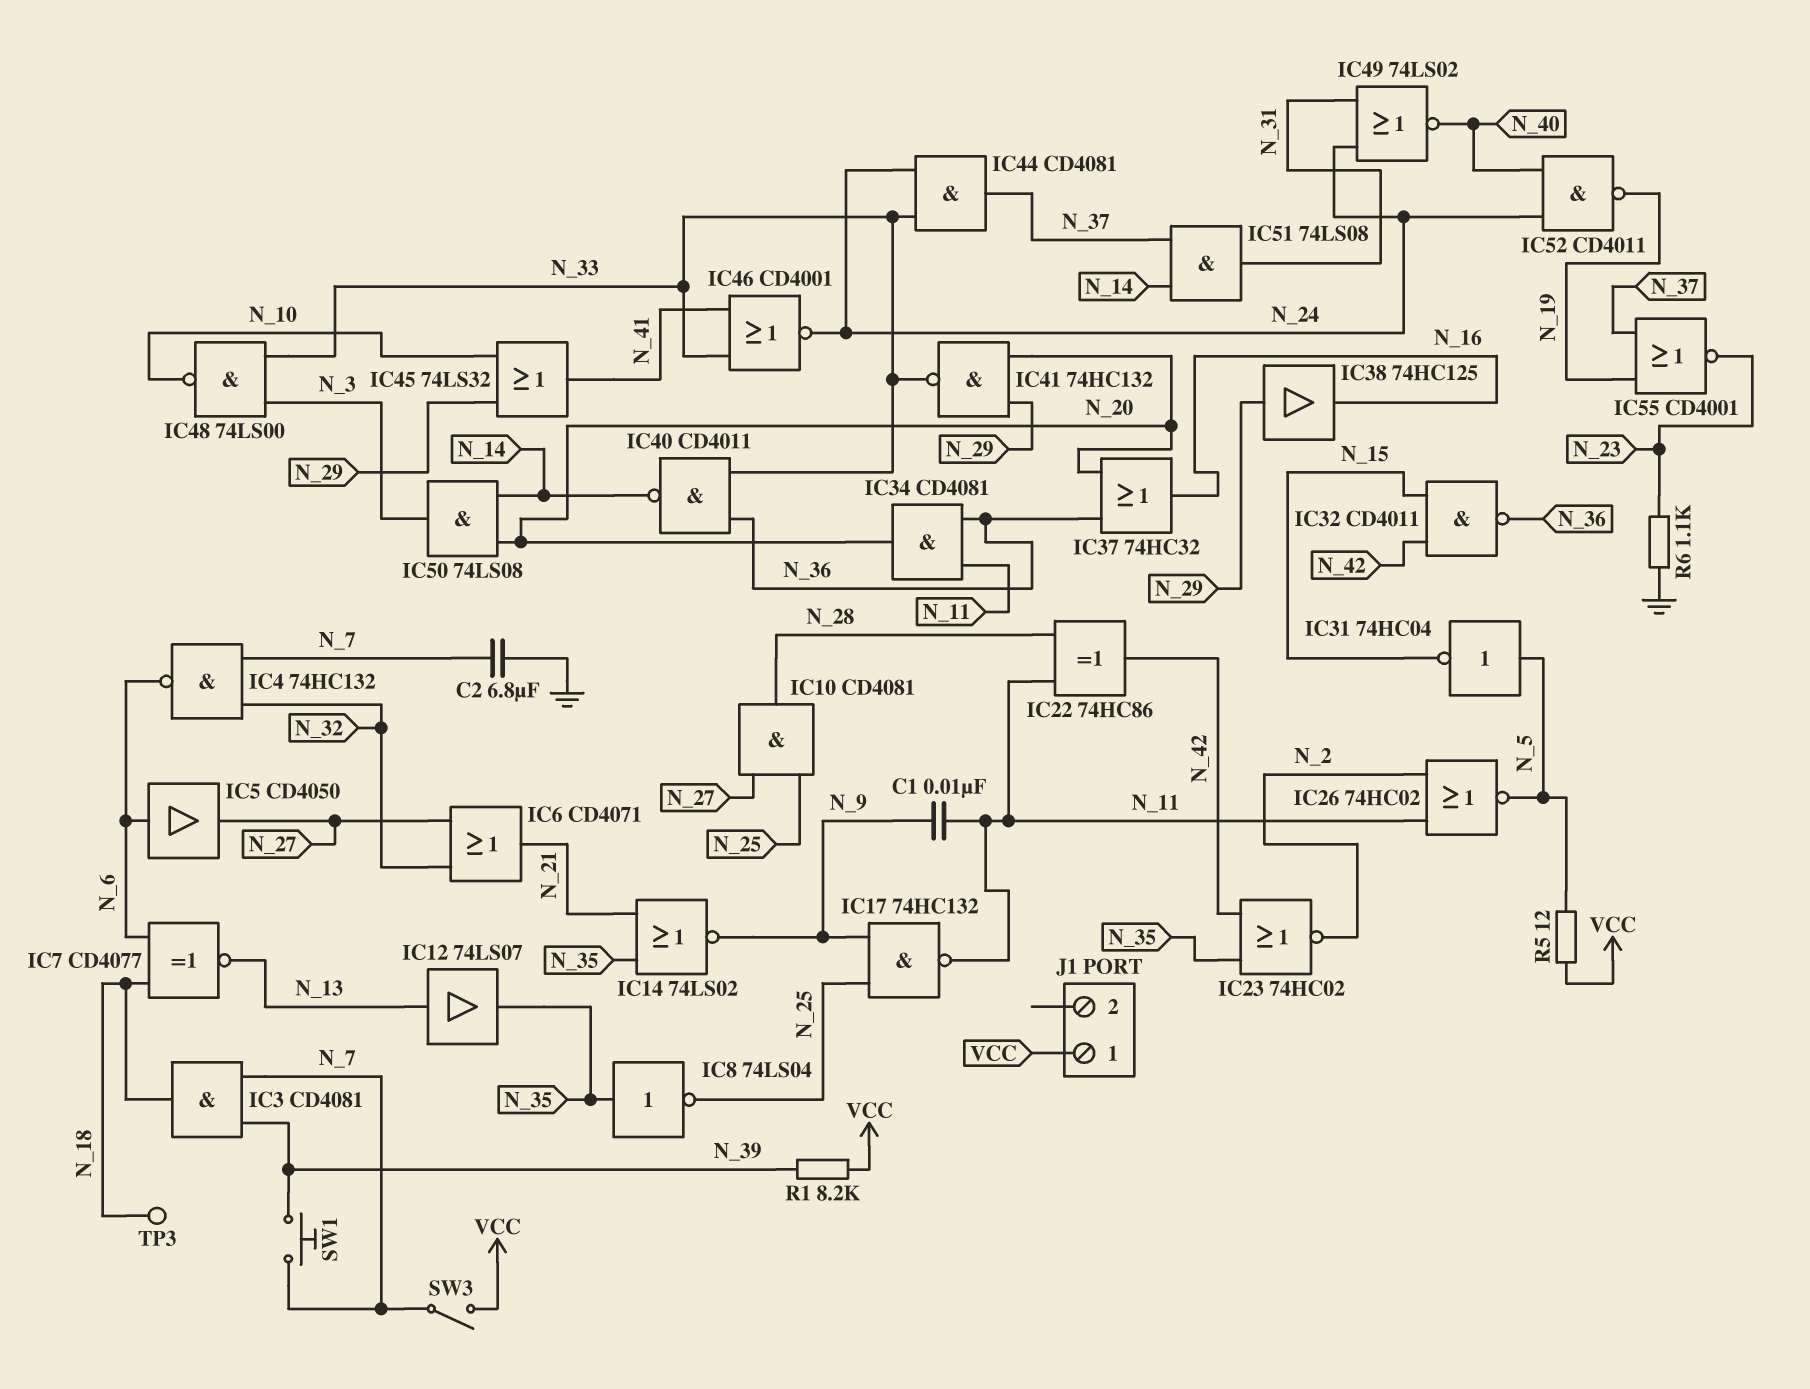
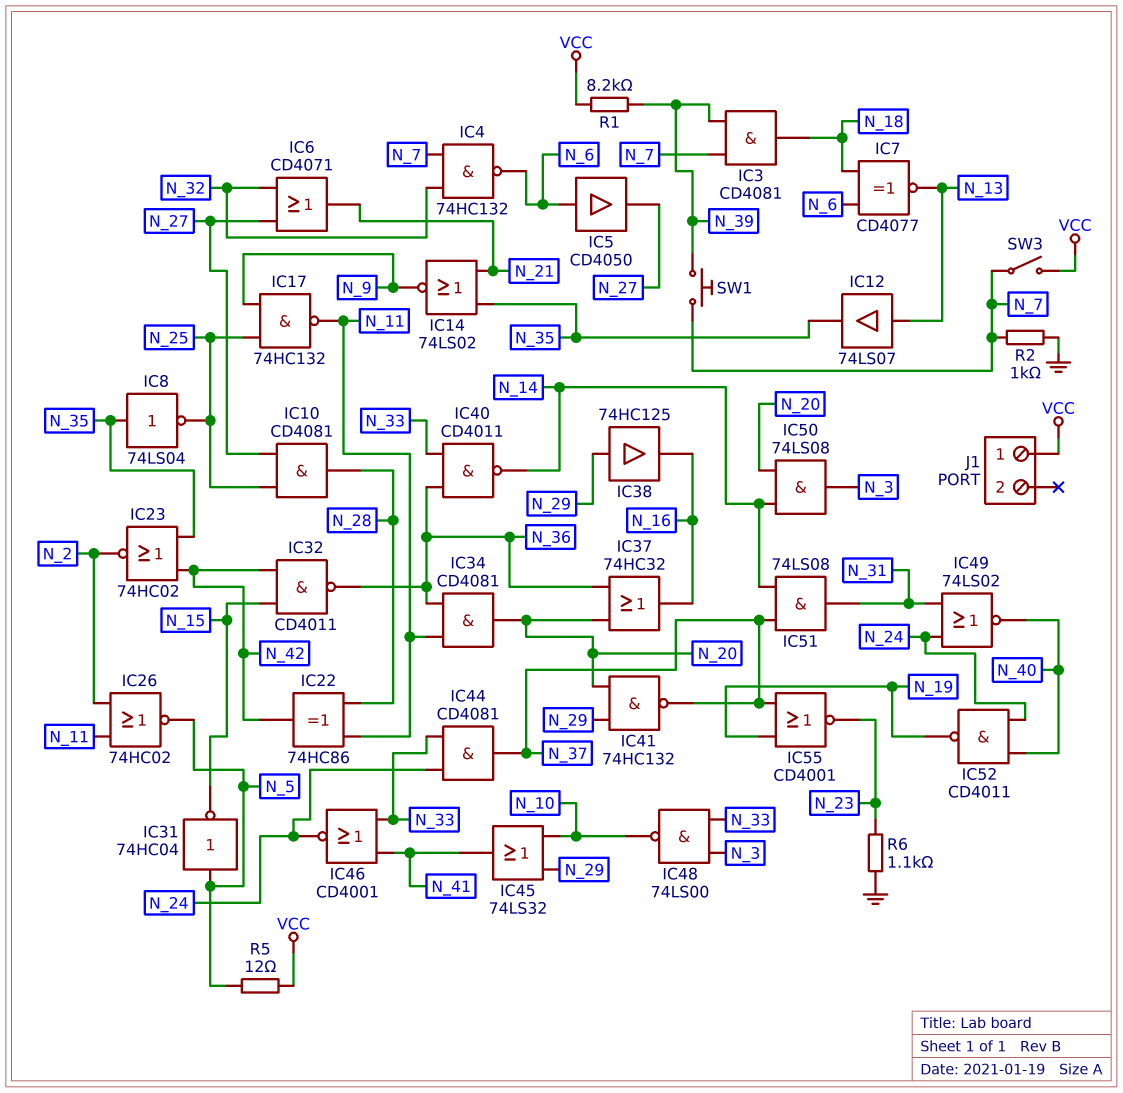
C1: 10nF (N_9, N_11) -> none
C2: 6.8uF (GND, N_7) -> none
IC41: NAND 74HC132 (in N_20, in N_29, out N_33) -> NAND 74HC132 (in N_20, in N_29, out N_37)
R2: none -> 1k (GND, N_7)
TP3: test point (N_18) -> none

